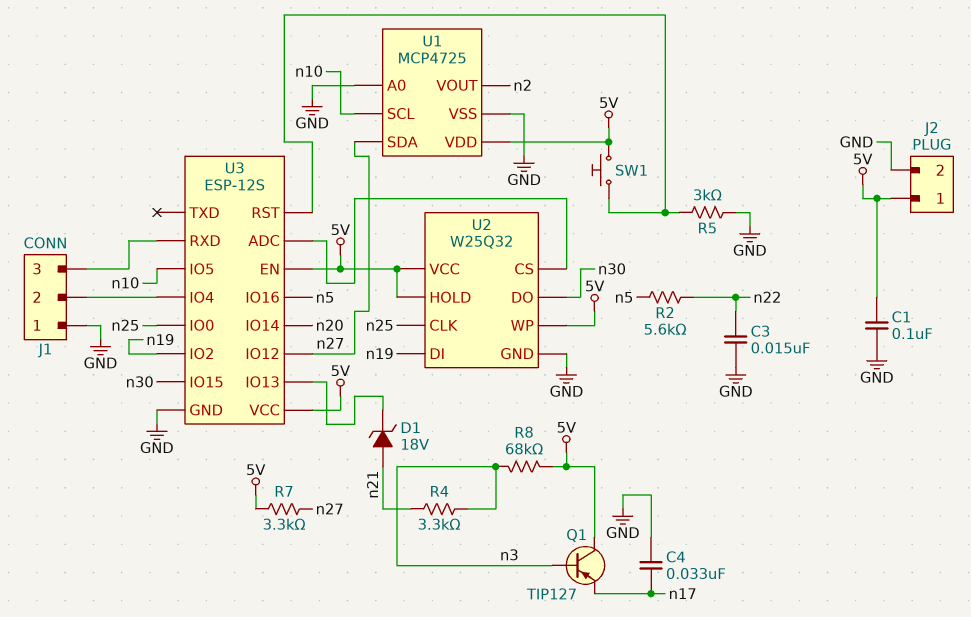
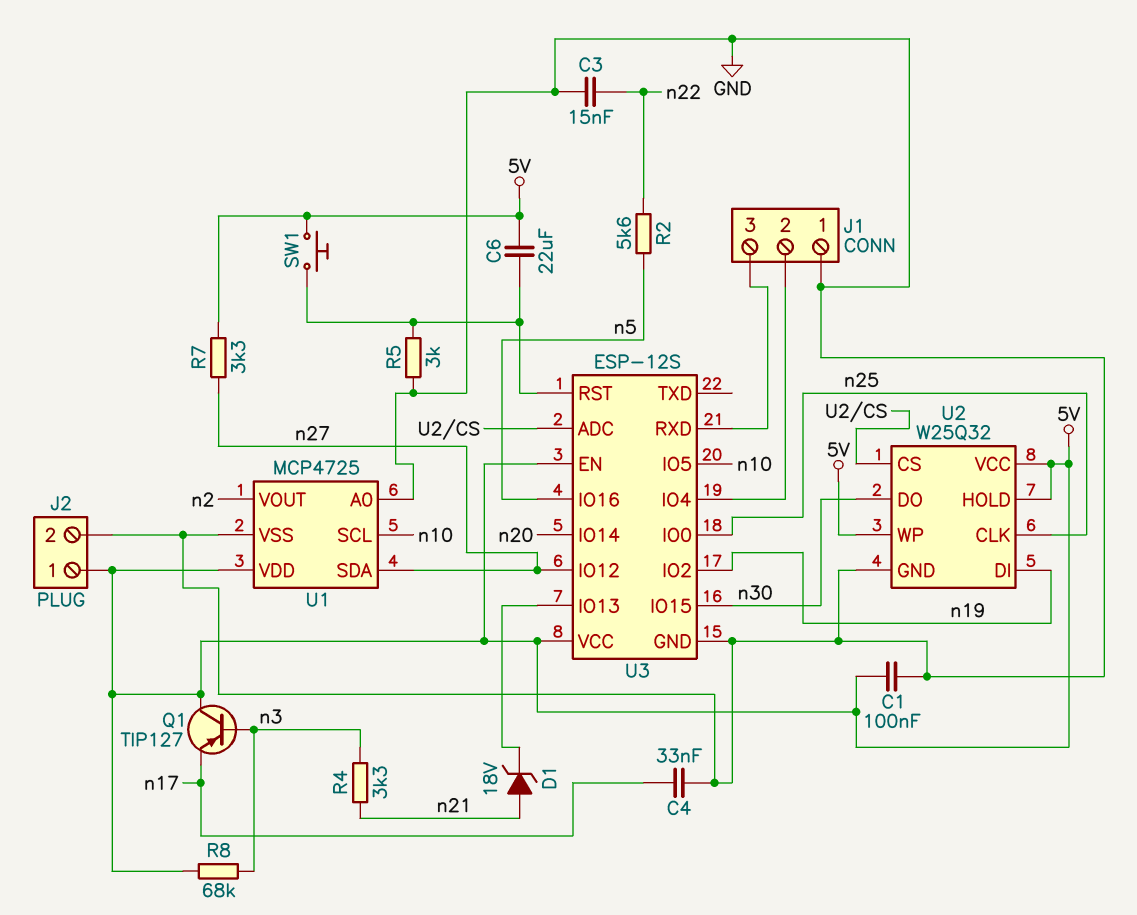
C6: none -> 22uF (5V, U3/RST)

